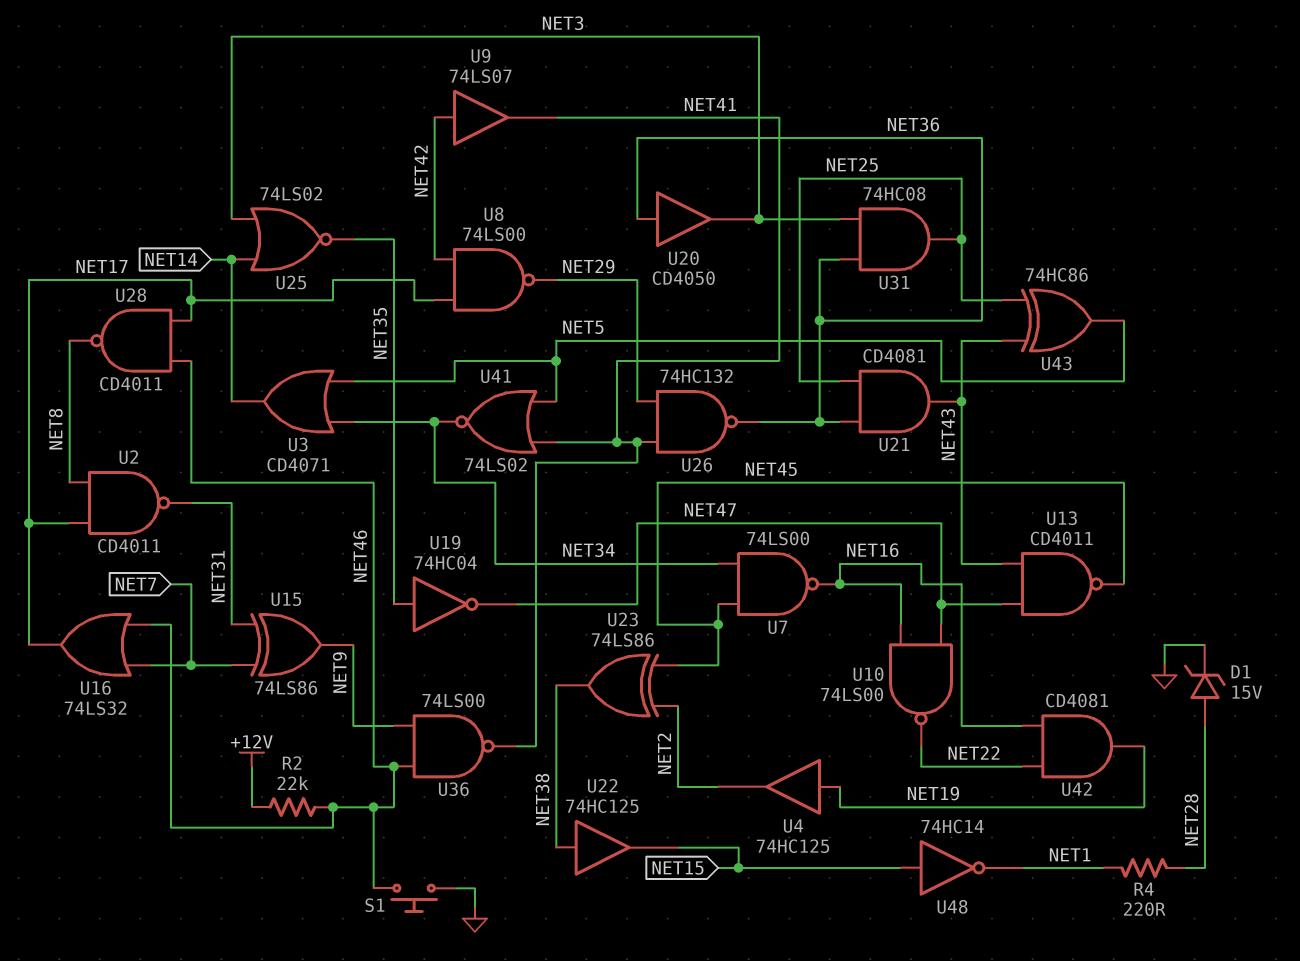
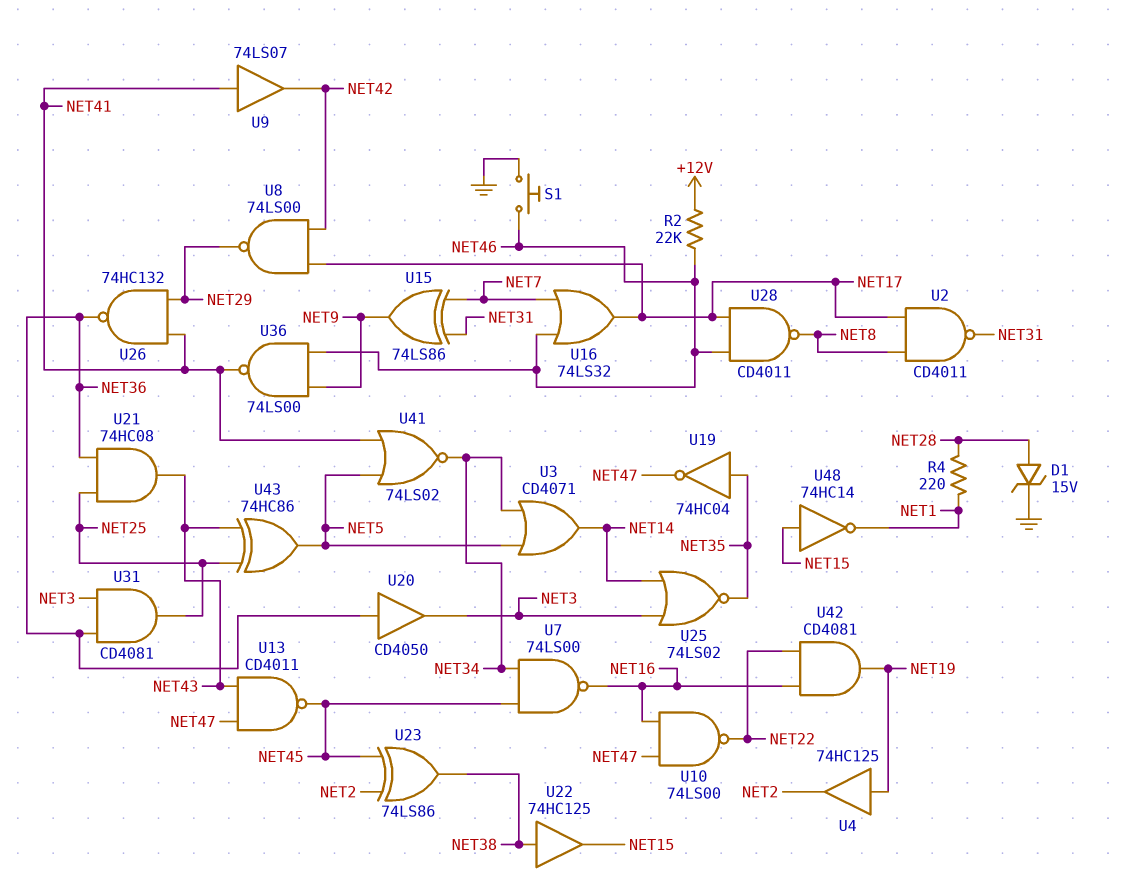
U9: buffer 74LS07 (in NET42, out NET41) -> buffer 74LS07 (in NET41, out NET42)
U21: AND CD4081 (in NET25, in NET36, out NET43) -> AND 74HC08 (in NET25, in NET36, out NET43)
U31: AND 74HC08 (in NET3, in NET36, out NET25) -> AND CD4081 (in NET3, in NET36, out NET25)

